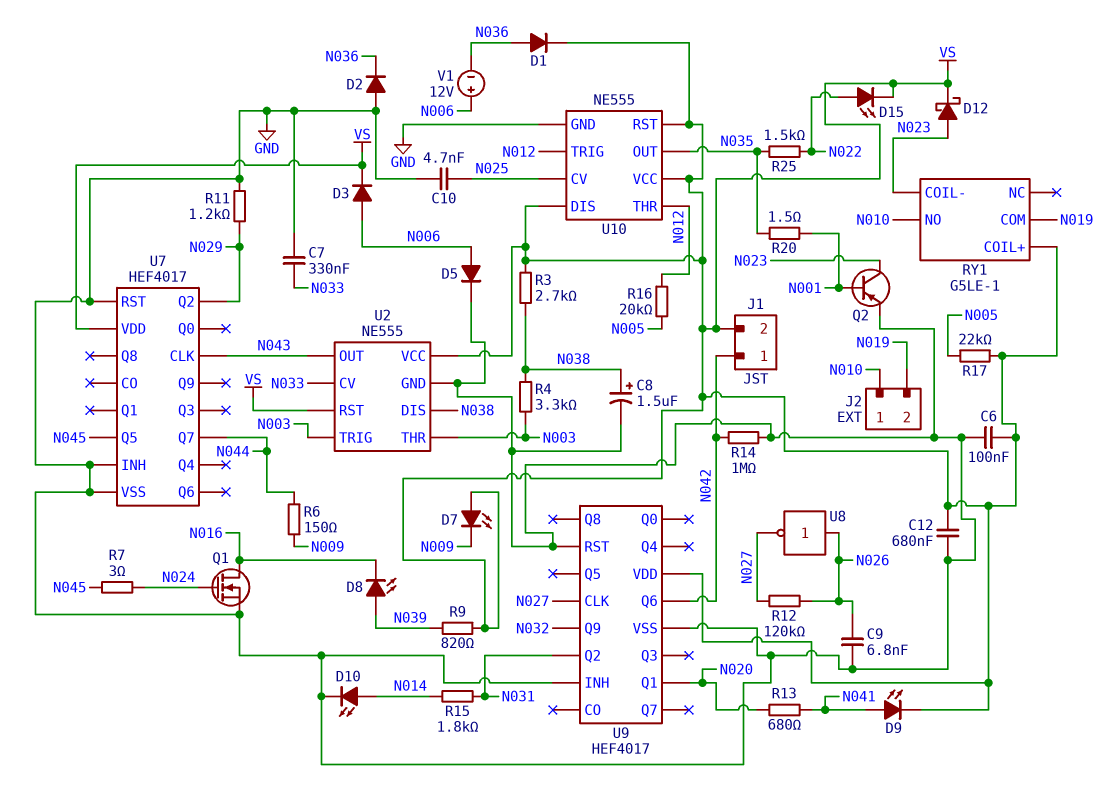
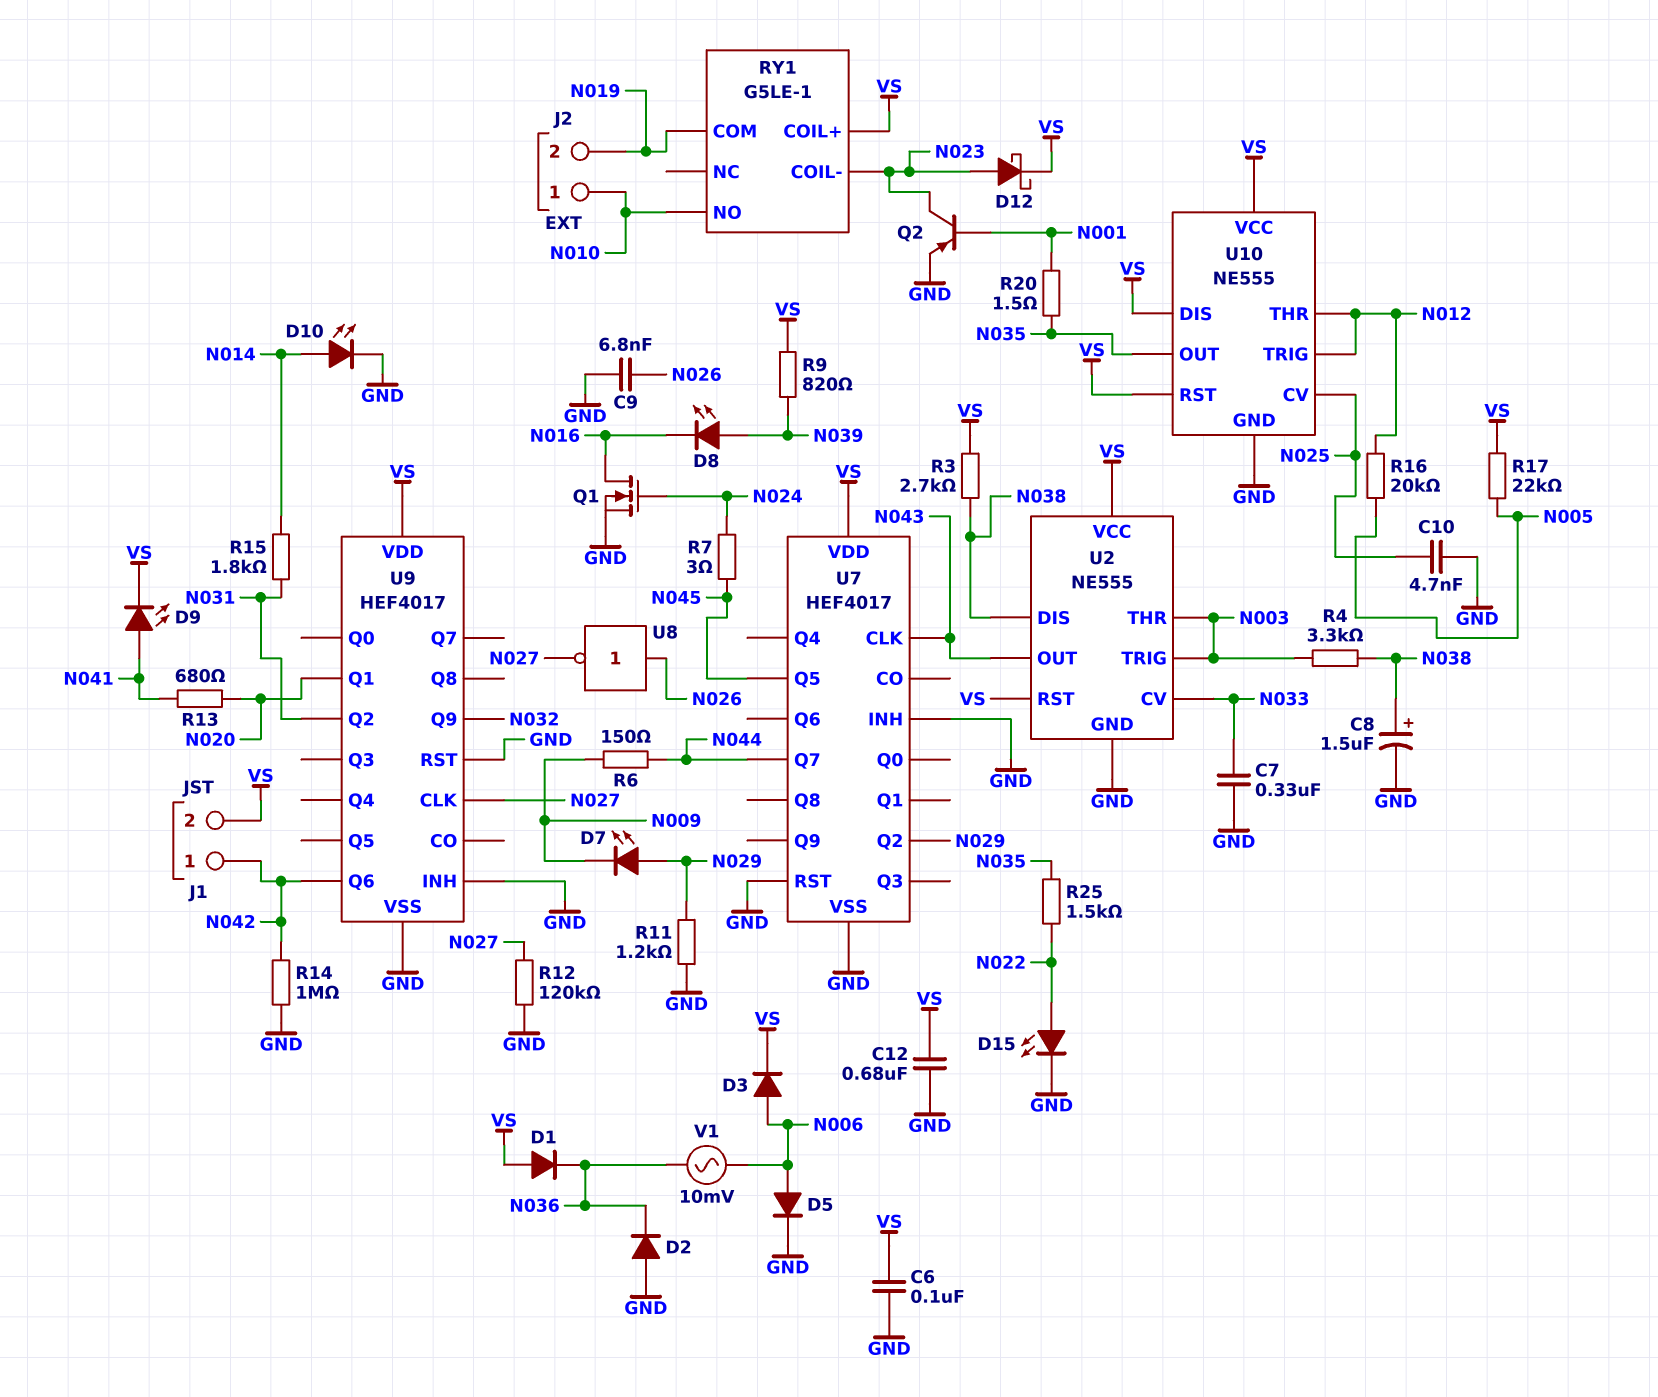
D1: diode (A N036, K VS) -> diode (A VS, K N036)
D7: LED (A VS, K N009) -> LED (A N029, K N009)
D15: LED (A N022, K VS) -> LED (A N022, K GND)
R12: 120k (N026, N027) -> 120k (GND, N027)
V1: 12V (plus N006, minus N036) -> AC 10mV (N006, N036)

